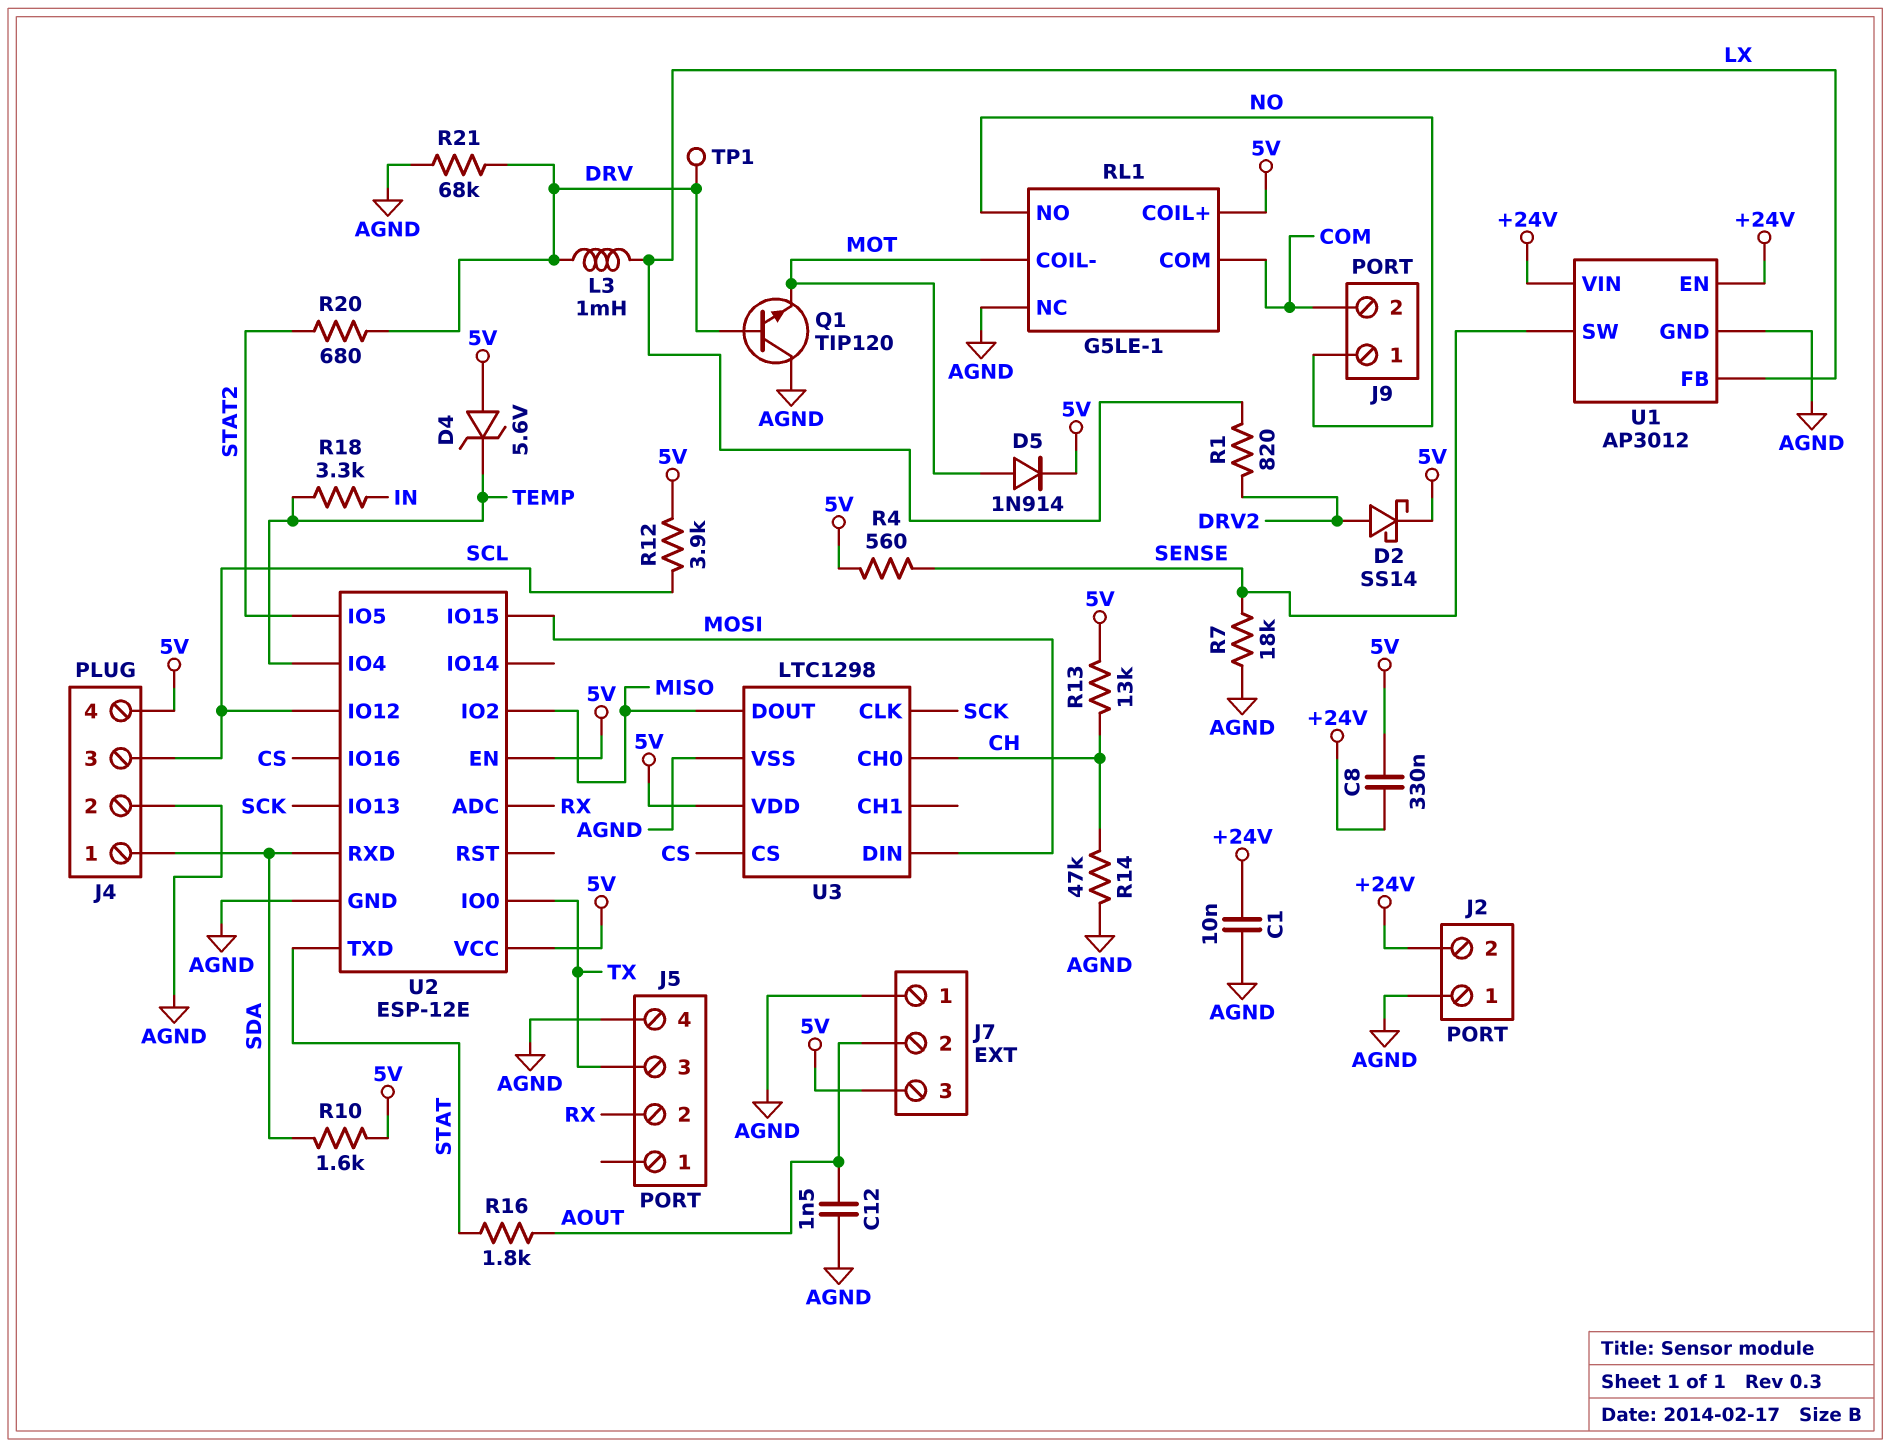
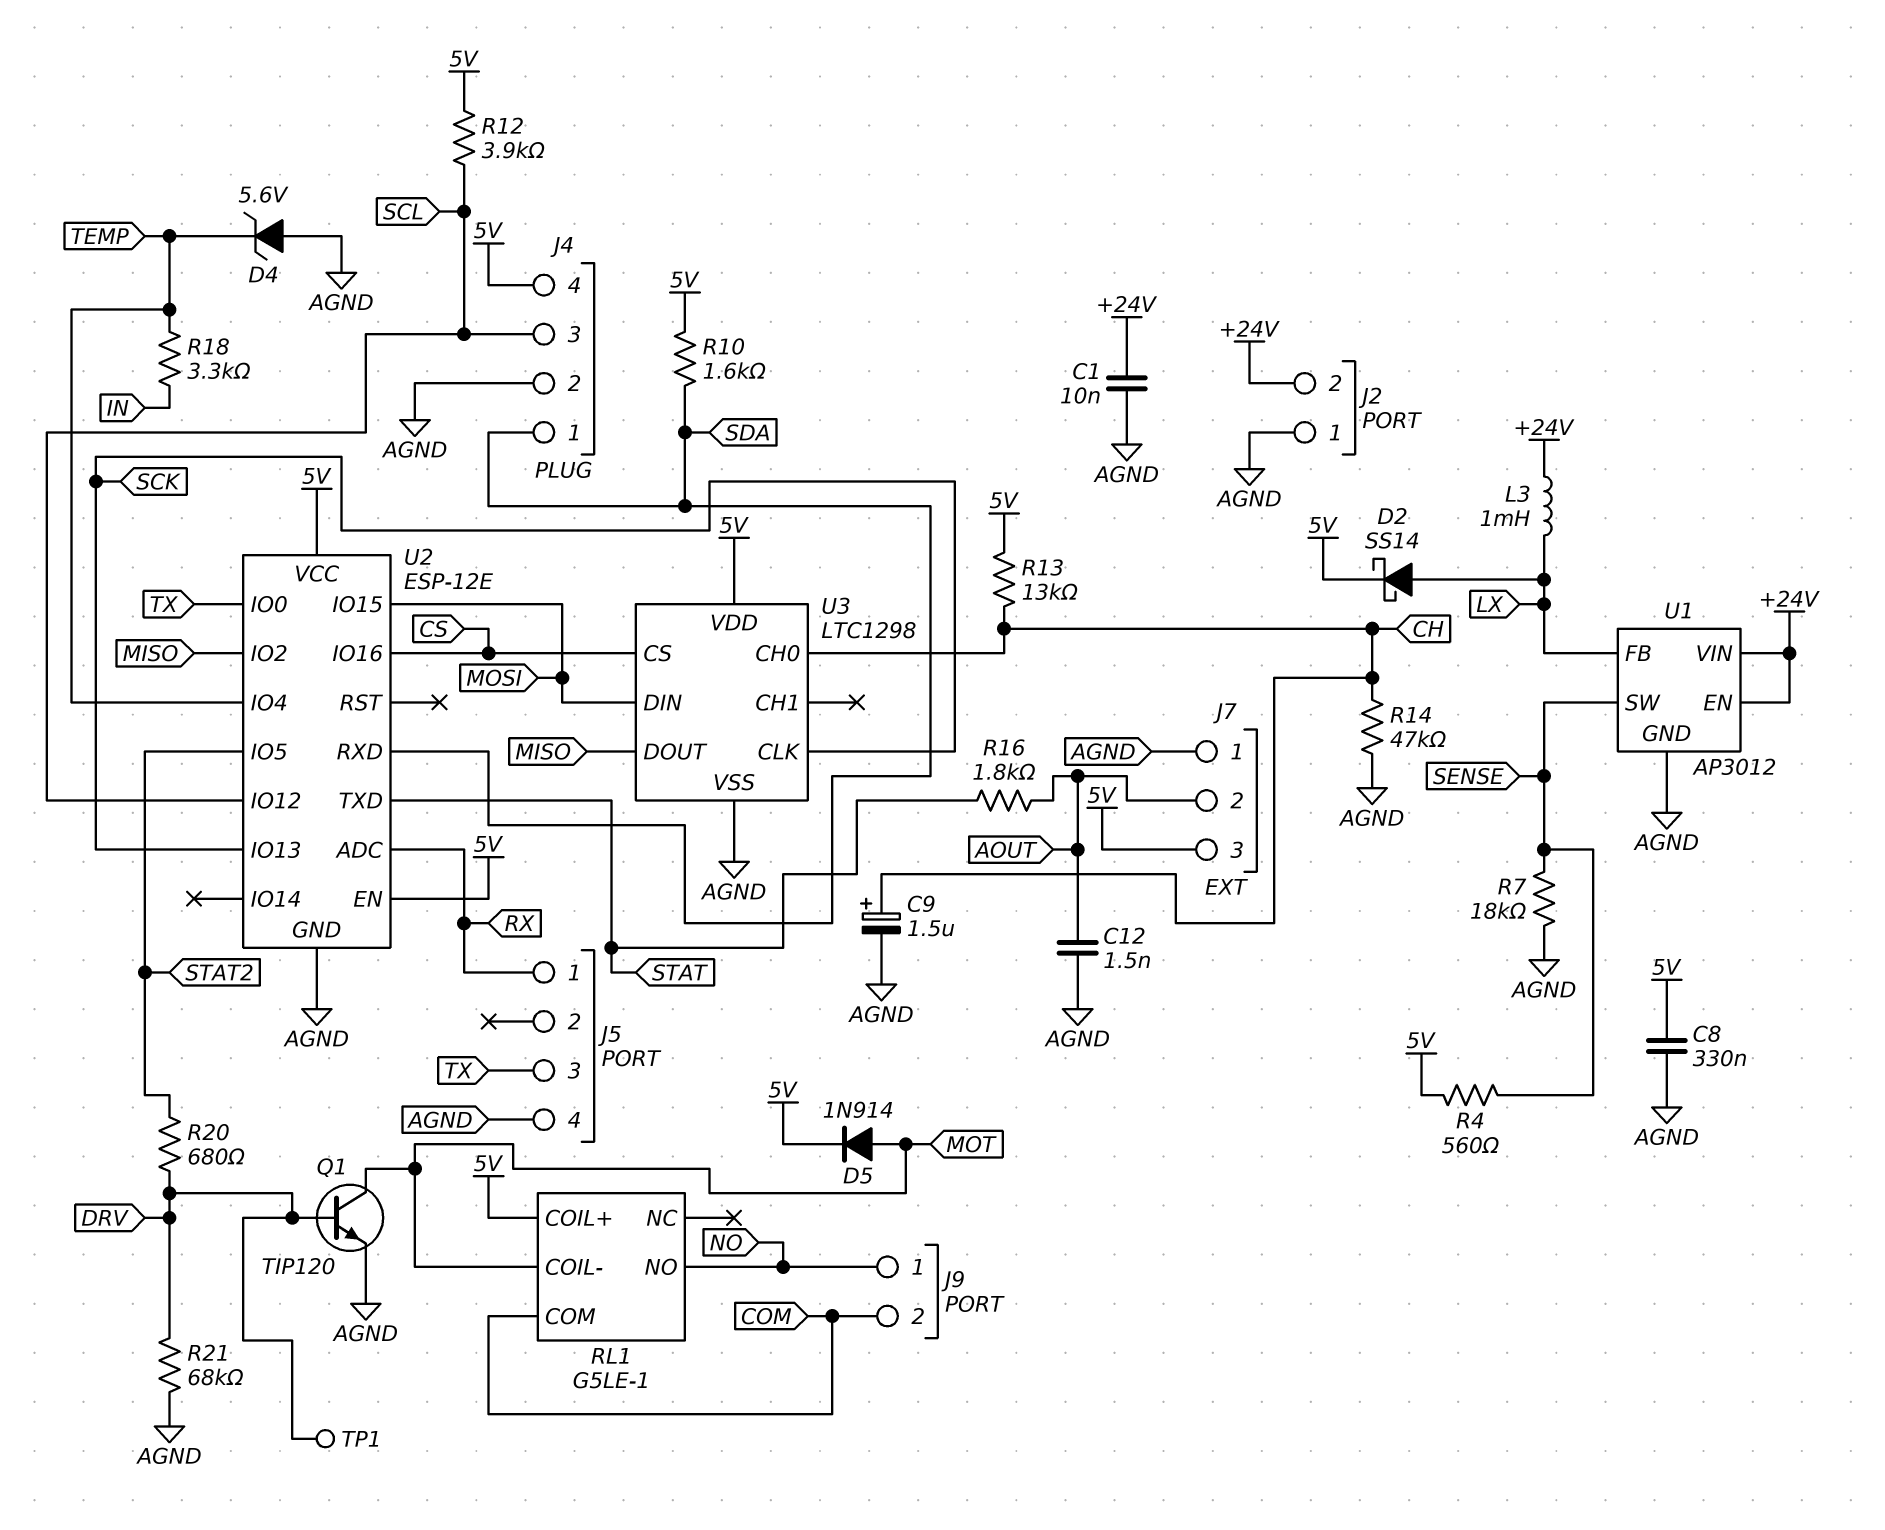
C8: 330nF (+24V, 5V) -> 330nF (5V, AGND)
C9: none -> 1.5uF (plus CH, minus AGND)
D2: schottky SS14 (A DRV2, K 5V) -> schottky SS14 (A LX, K 5V)
D4: zener 5.6V (A 5V, K TEMP) -> zener 5.6V (A AGND, K TEMP)
J5 pin 1: none -> RX
J5 pin 2: RX -> none
L3: 1mH (DRV, LX) -> 1mH (+24V, LX)
Q1: NPN TIP120 (B DRV, C AGND, E MOT) -> NPN TIP120 (B DRV, C MOT, E AGND)
R1: 820 (DRV2, LX) -> none
RL1 pin NC: AGND -> none

